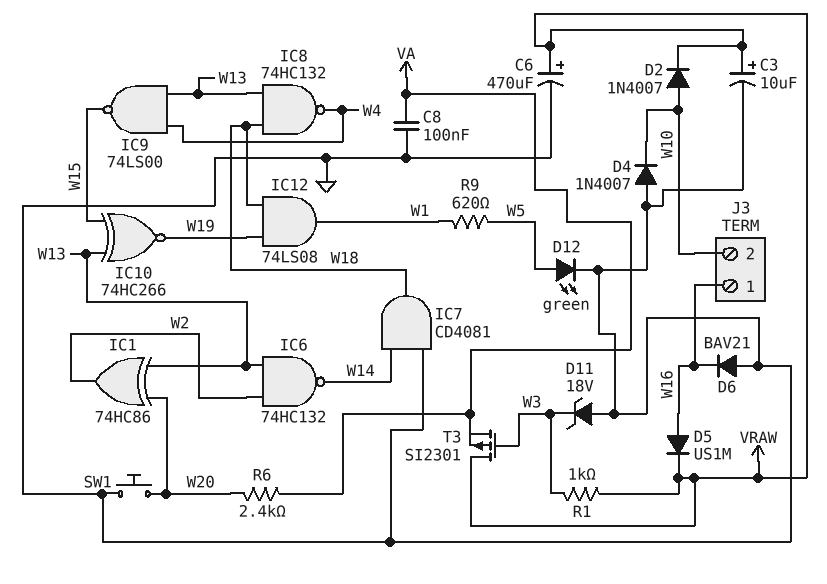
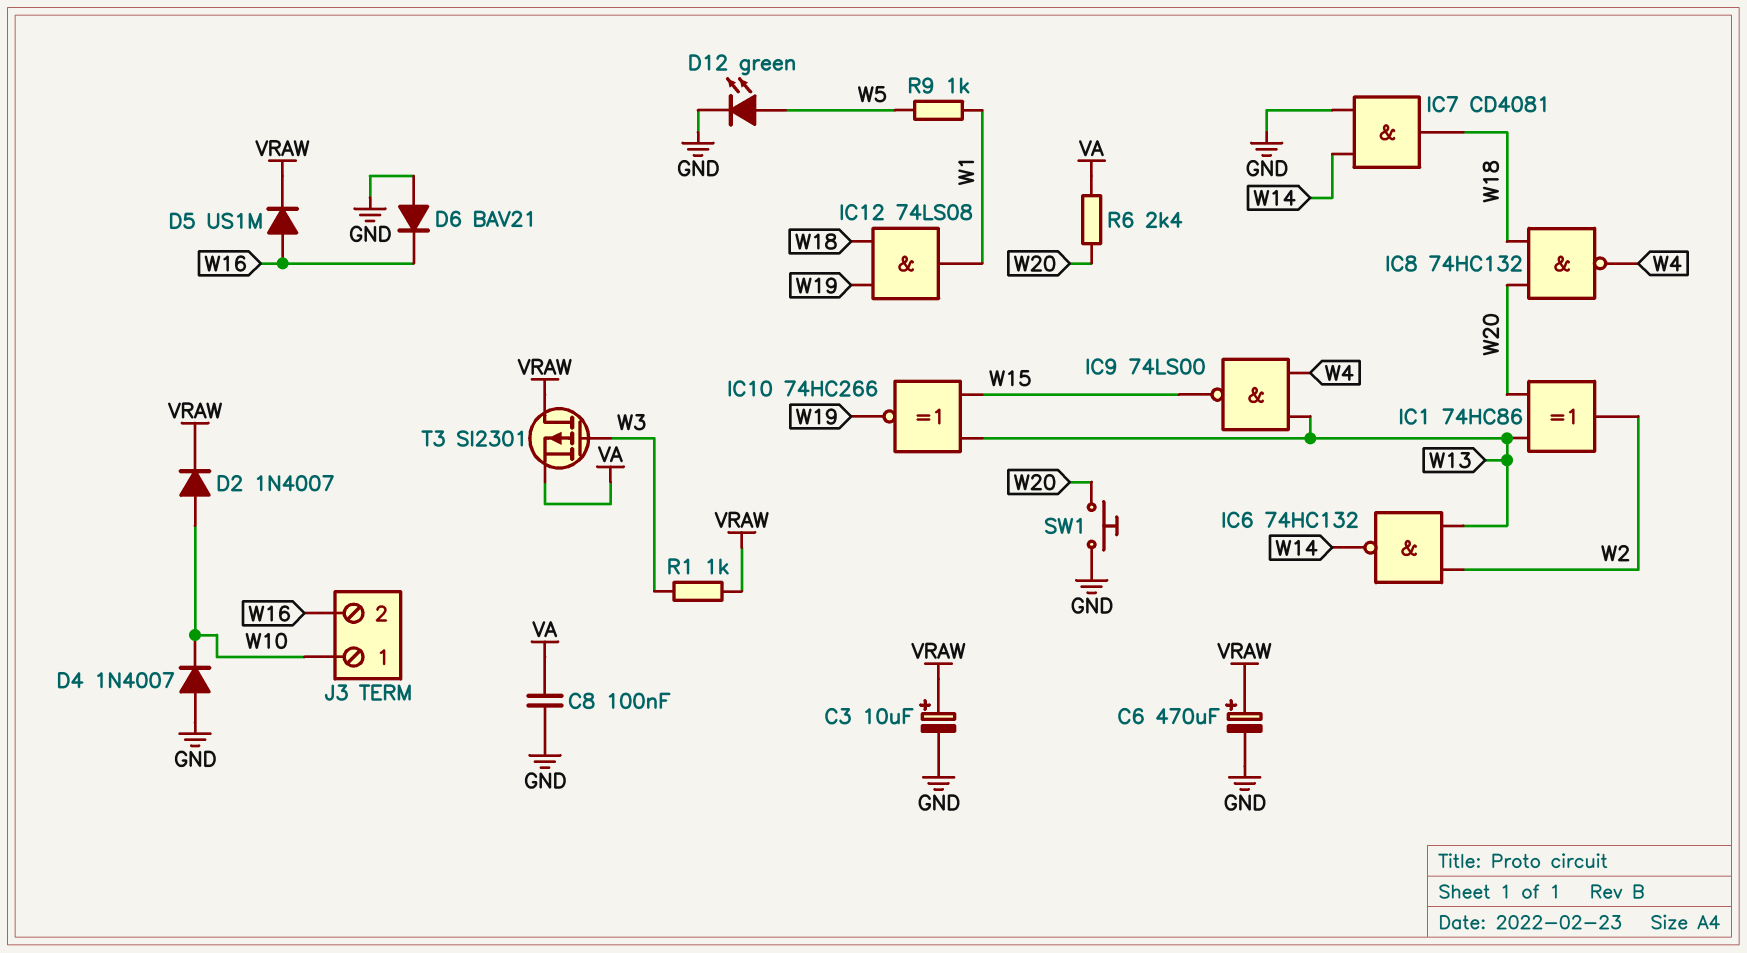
D11: zener 18V (A GND, K W3) -> none
IC8: NAND 74HC132 (in W13, in W18, out W4) -> NAND 74HC132 (in W18, in W20, out W4)
J3 pin 1: W16 -> W10
J3 pin 2: W10 -> W16
R9: 620 (W1, W5) -> 1k (W1, W5)

